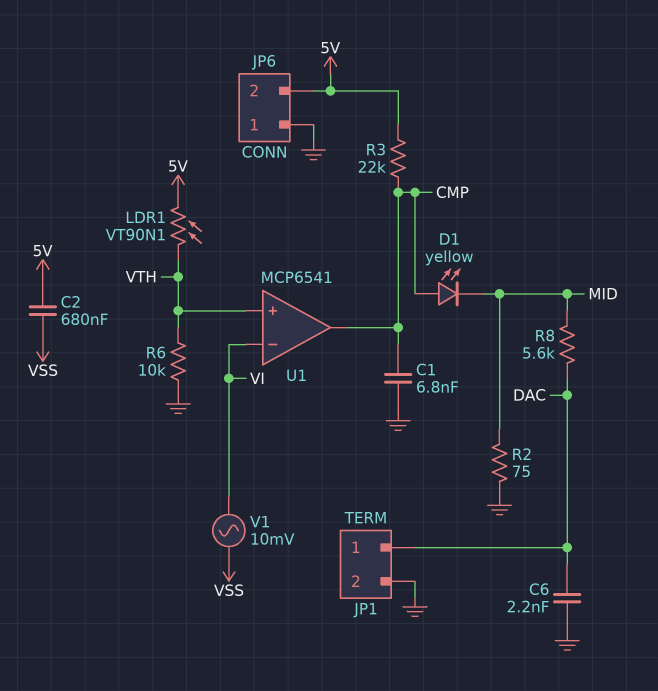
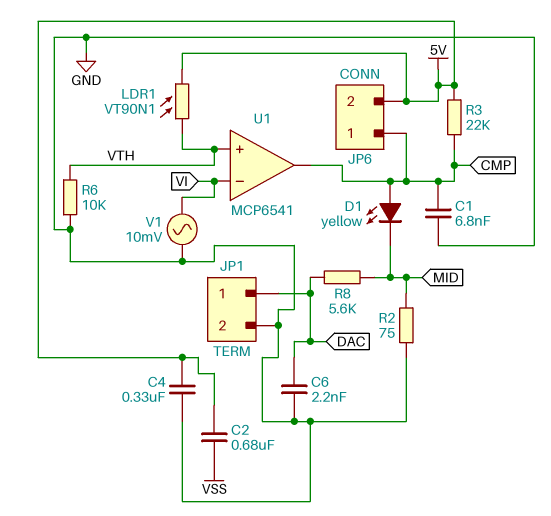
C4: none -> 330nF (5V, GND)
JP6 pin 1: GND -> CMP
V1: AC 10mV (VI, VSS) -> AC 10mV (GND, VI)

